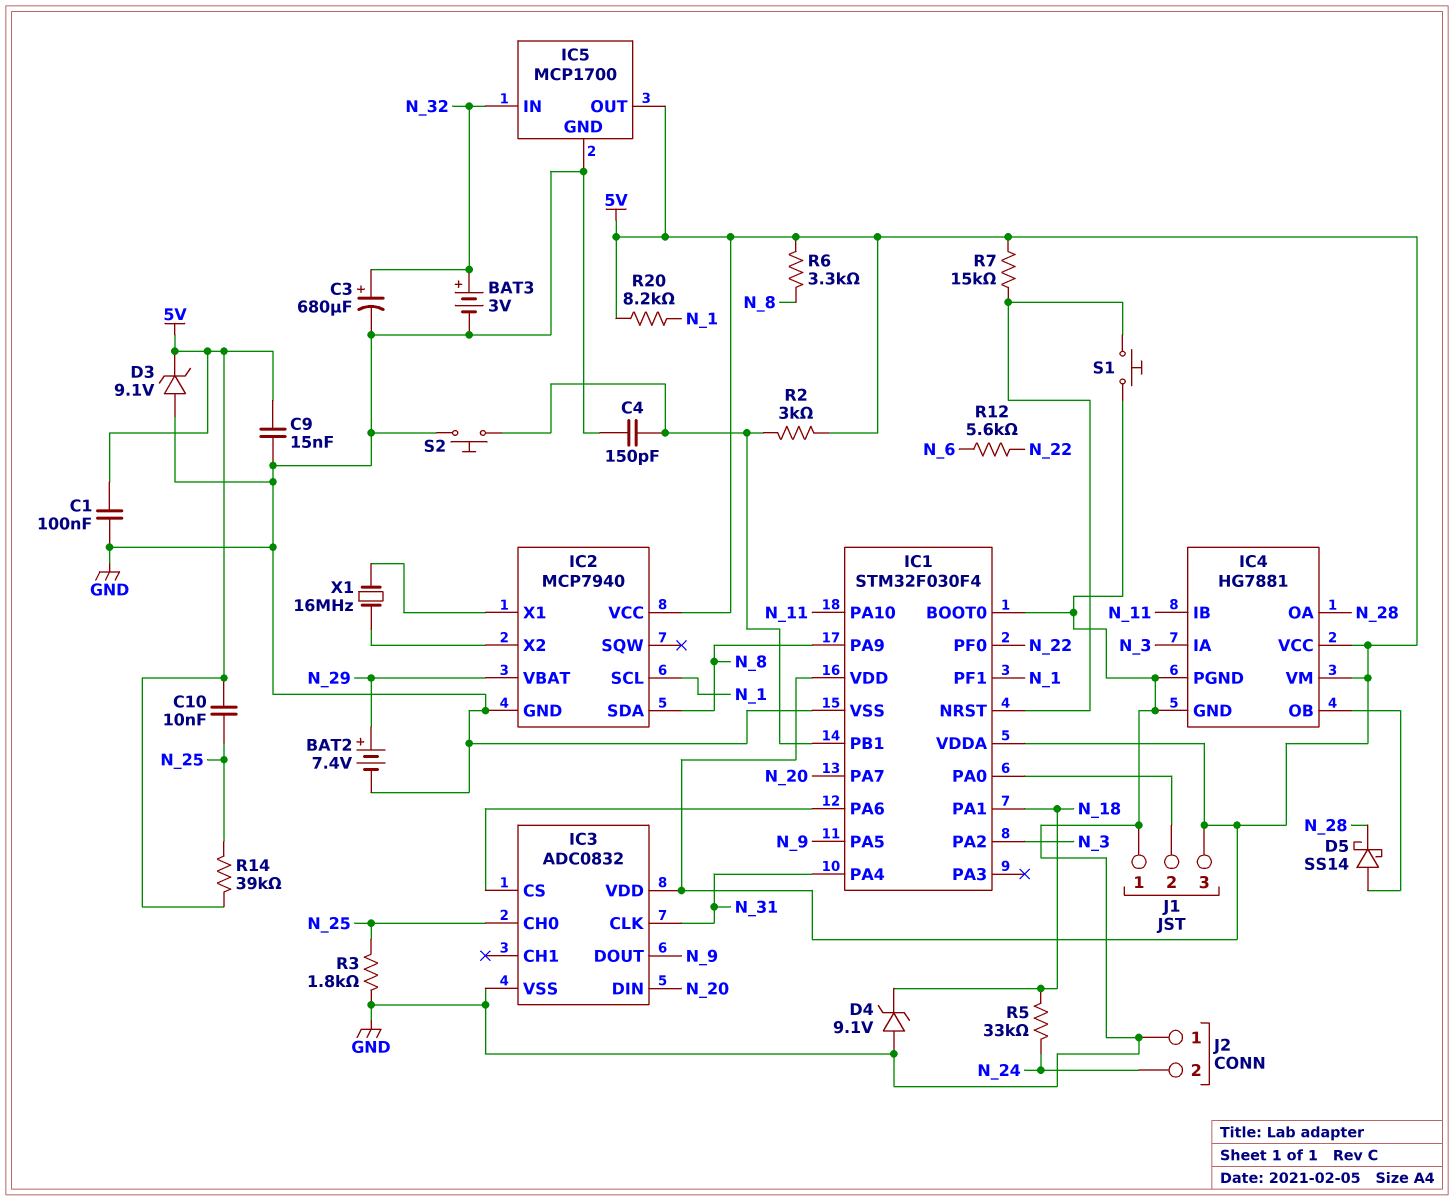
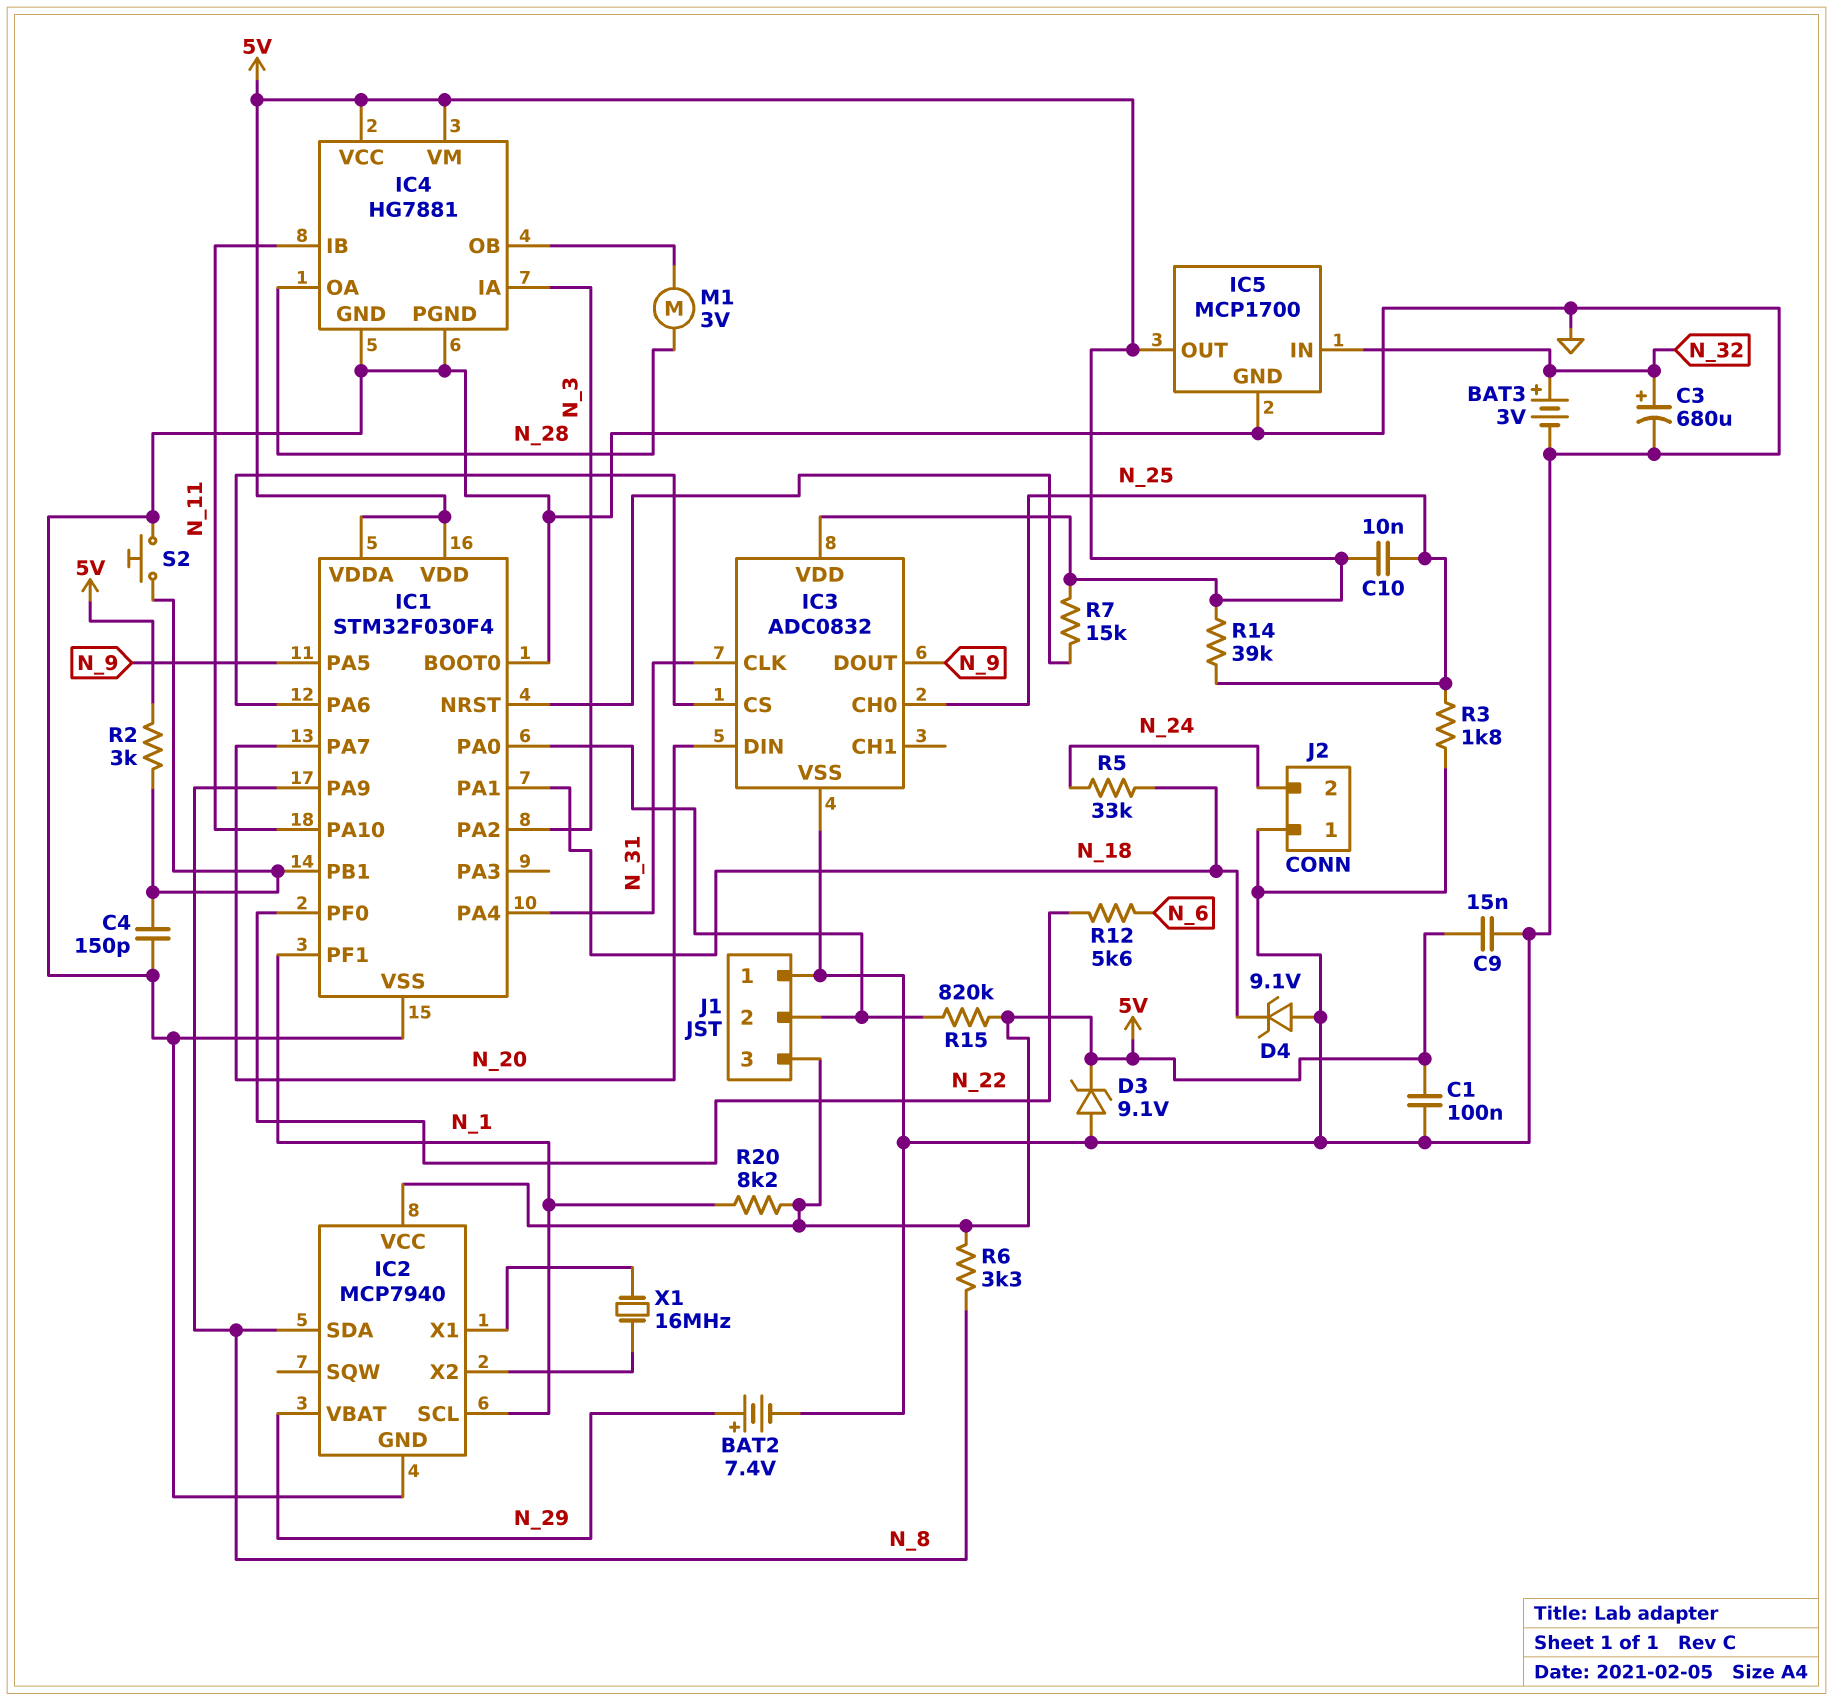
D5: schottky SS14 (A IC4/OB, K N_28) -> none
M1: none -> motor 3V (IC4/OB, N_28)
R15: none -> 820k (5V, IC1/PA0)
S1: button (GND, IC1/NRST) -> none

